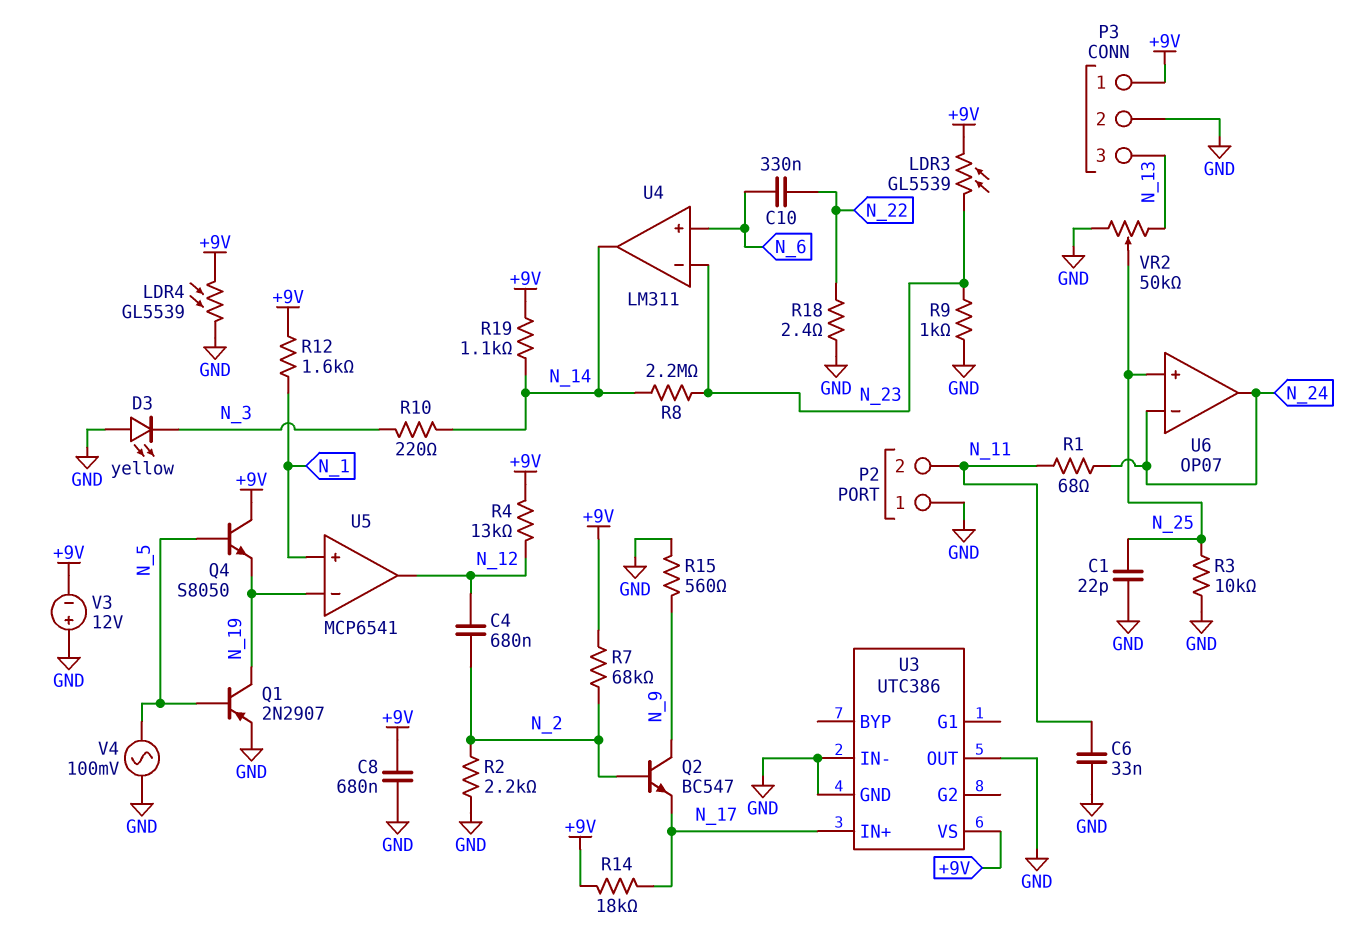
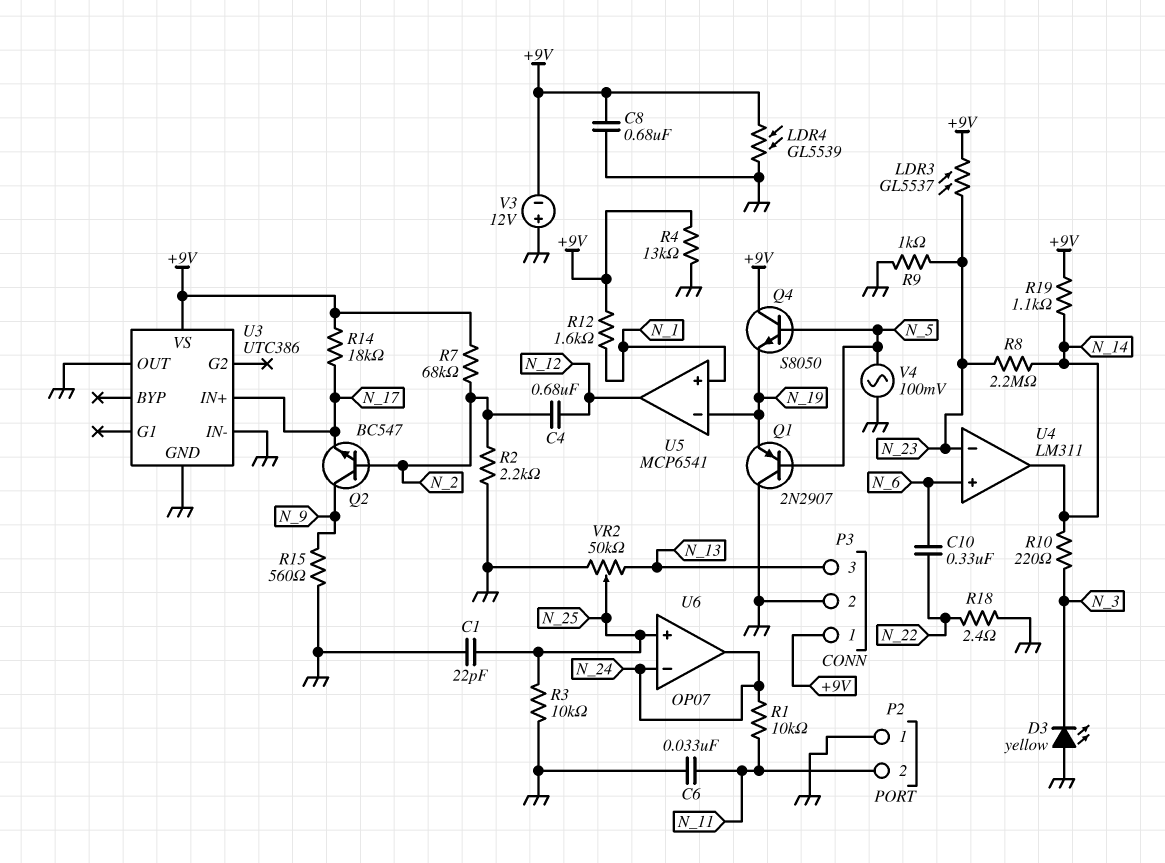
LDR3: GL5539 (+9V, N_23) -> GL5537 (+9V, N_23)
Q1: PNP 2N2907 (B N_5, C N_19, E GND) -> PNP 2N2907 (B N_5, C GND, E N_19)
R1: 68 (N_11, N_24) -> 10k (N_11, N_24)
R4: 13k (+9V, N_12) -> 13k (+9V, GND)

